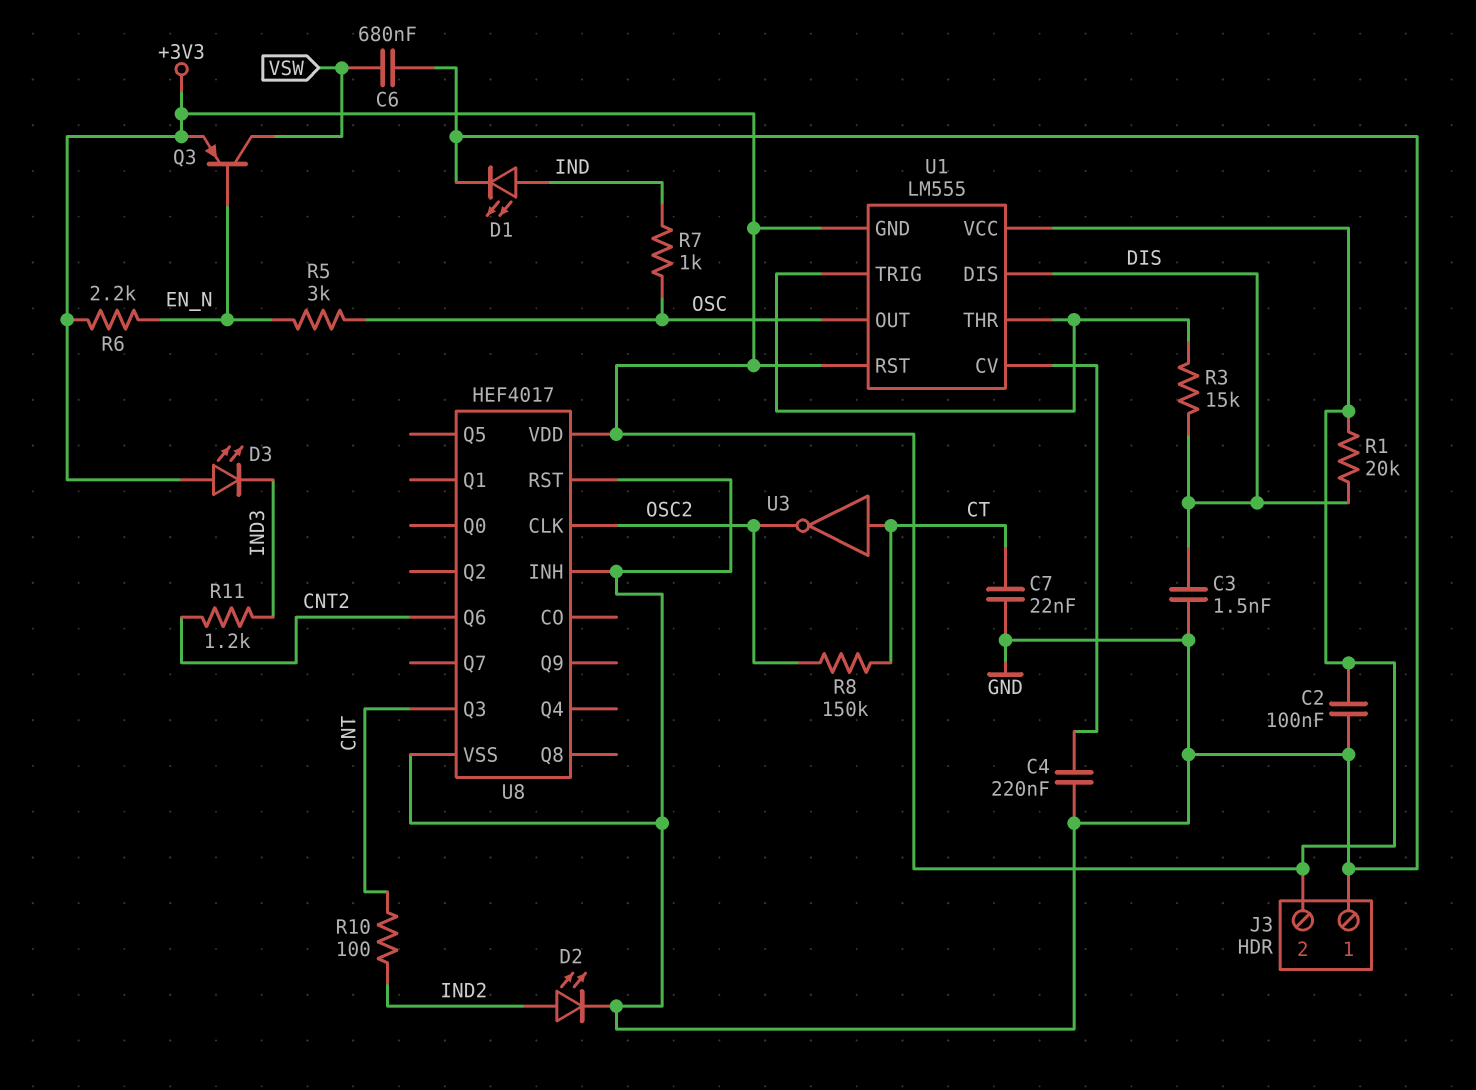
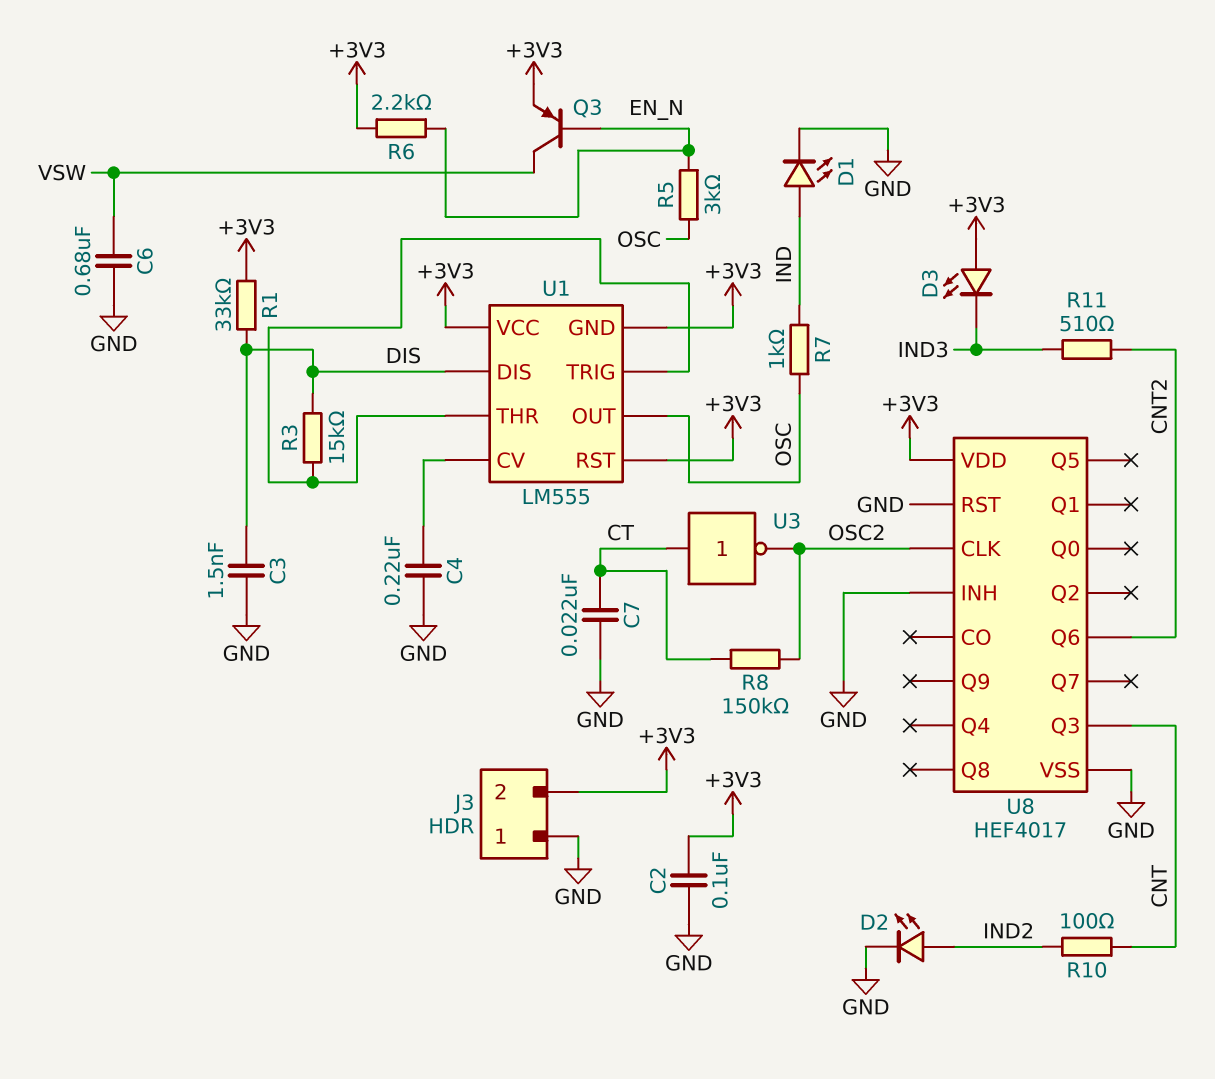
R1: 20k (+3V3, DIS) -> 33k (+3V3, DIS)
R11: 1.2k (CNT2, IND3) -> 510 (CNT2, IND3)

